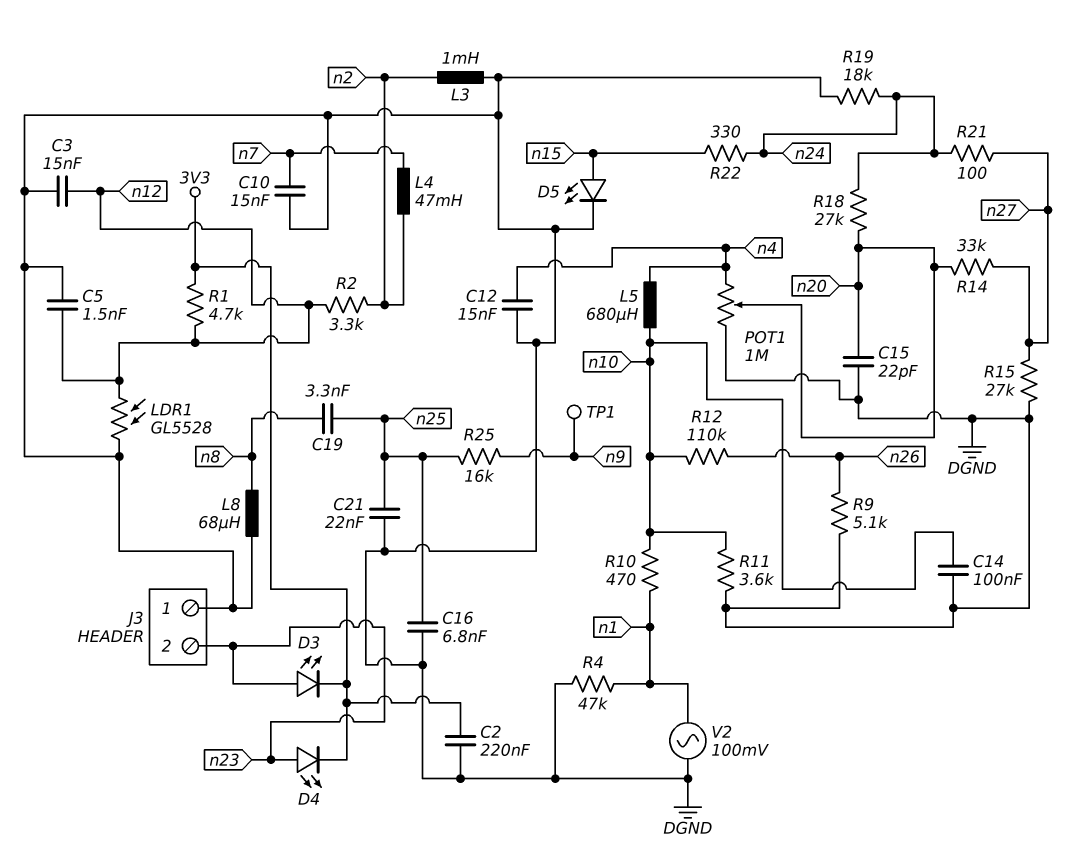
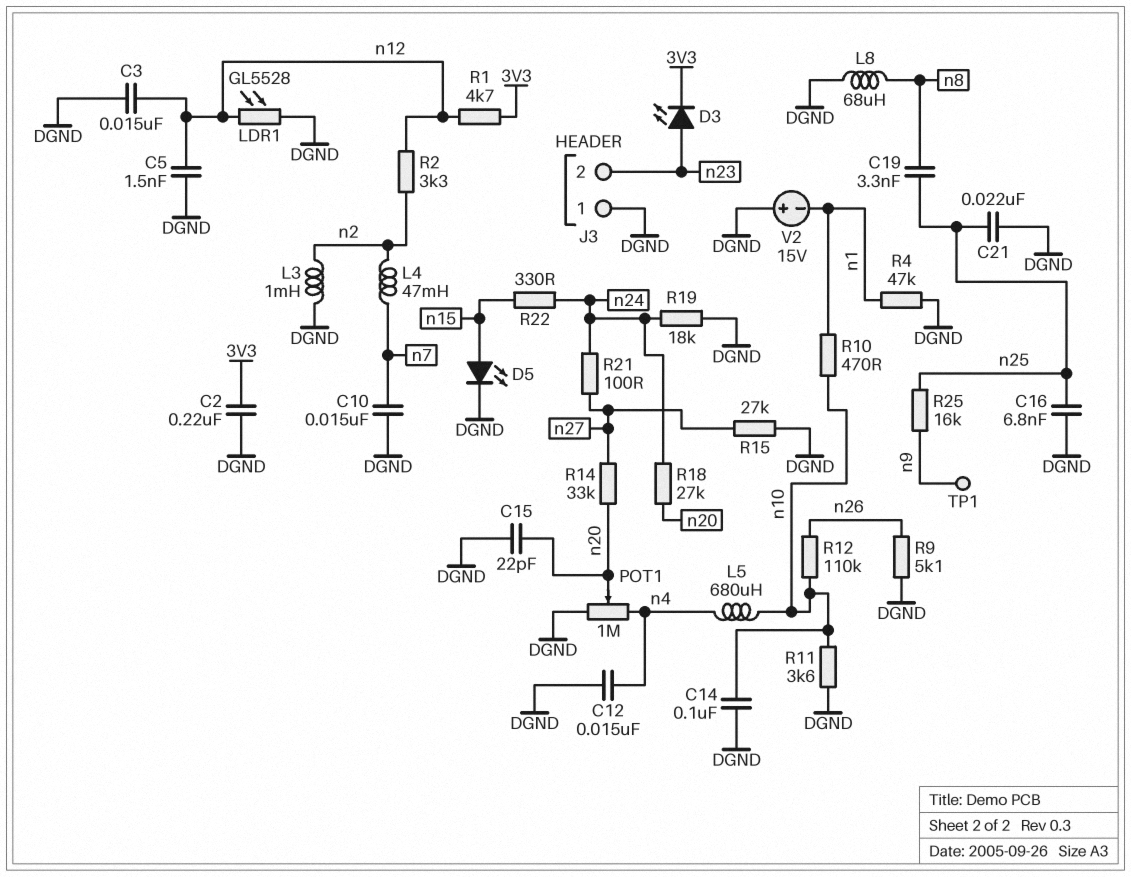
D4: LED (A n23, K 3V3) -> none
V2: AC 100mV (DGND, n1) -> 15V (plus DGND, minus n1)

